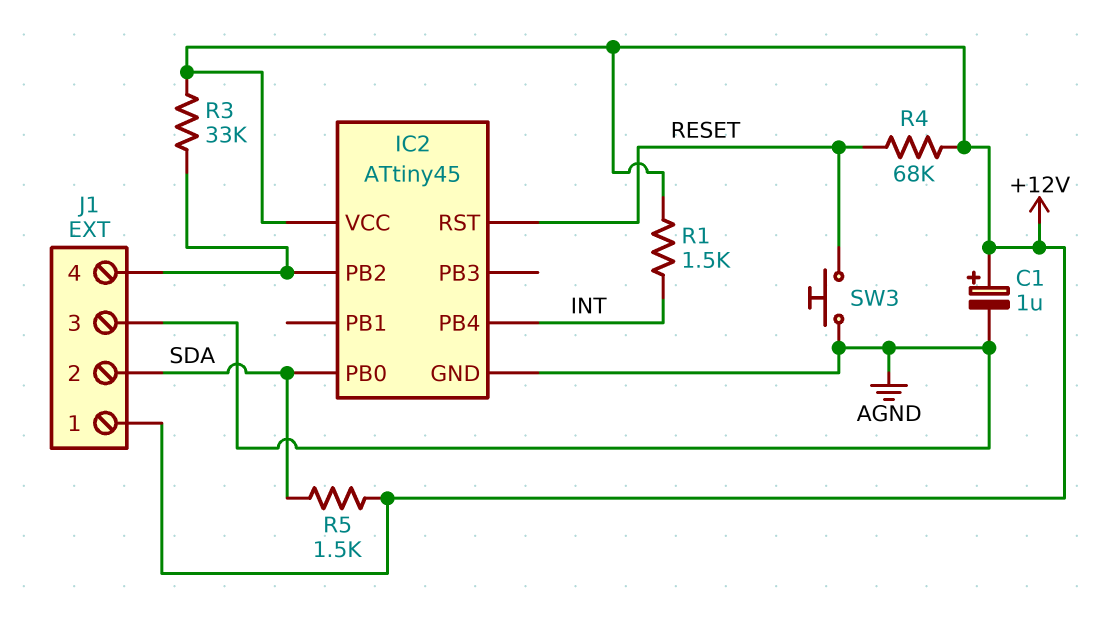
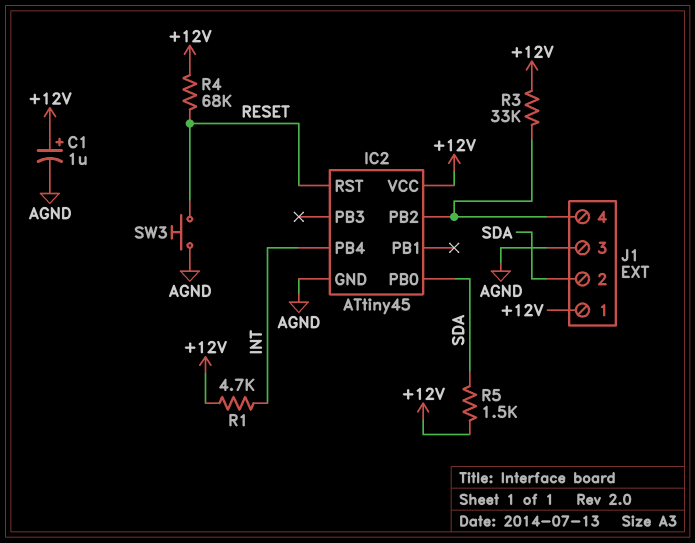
R1: 1.5k (+12V, INT) -> 4.7k (+12V, INT)

